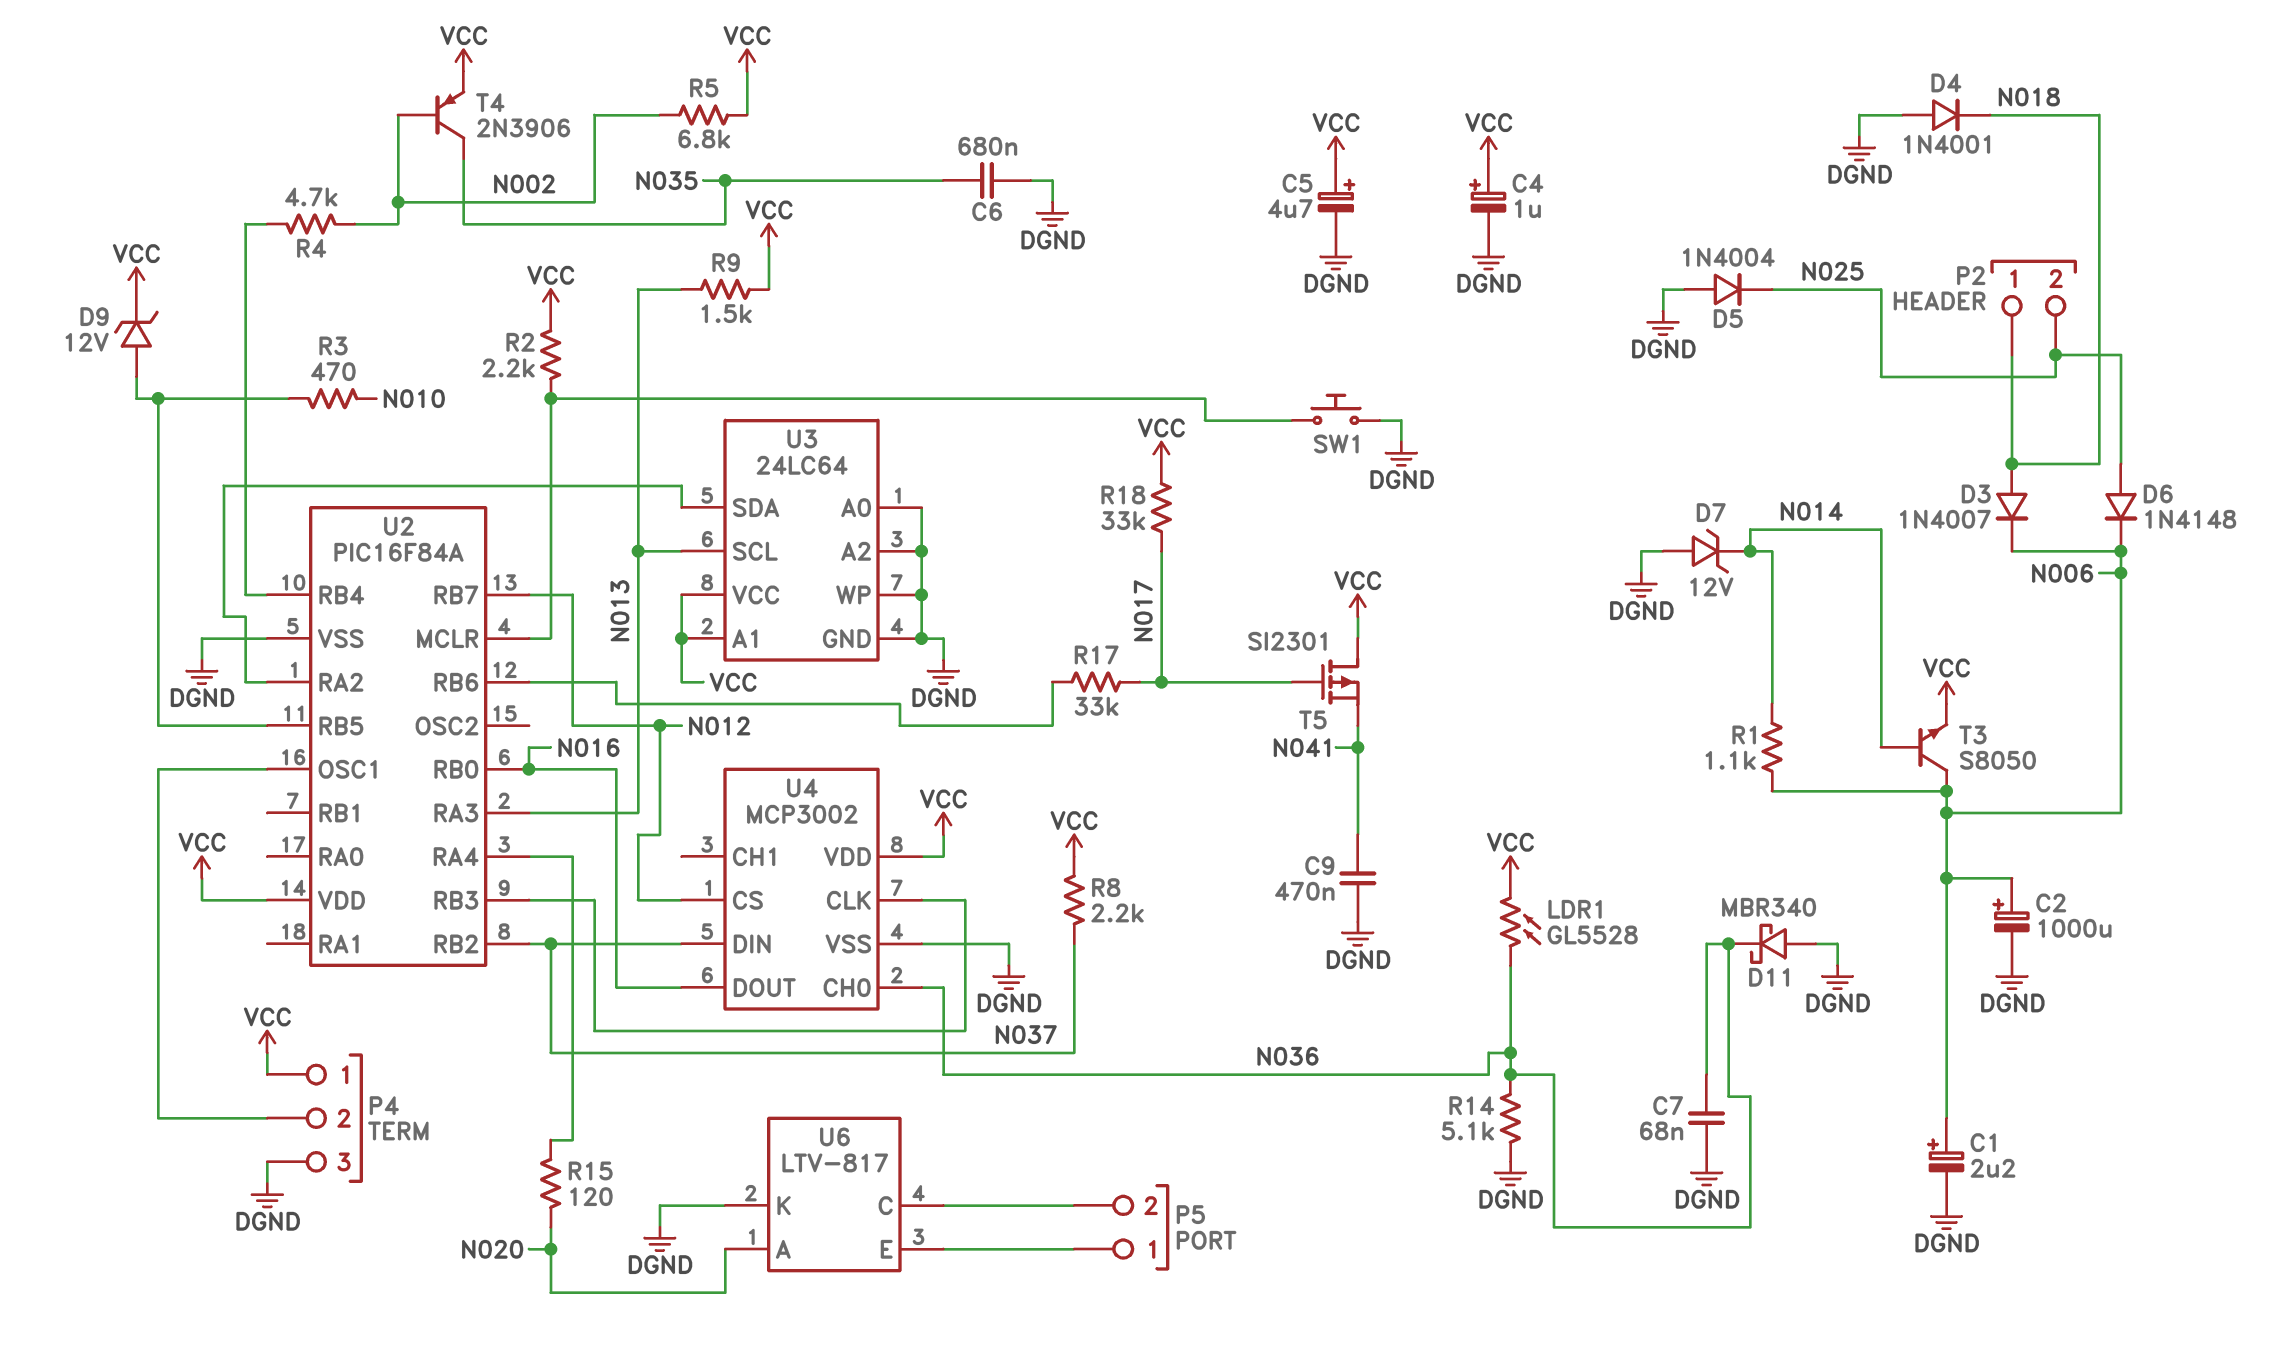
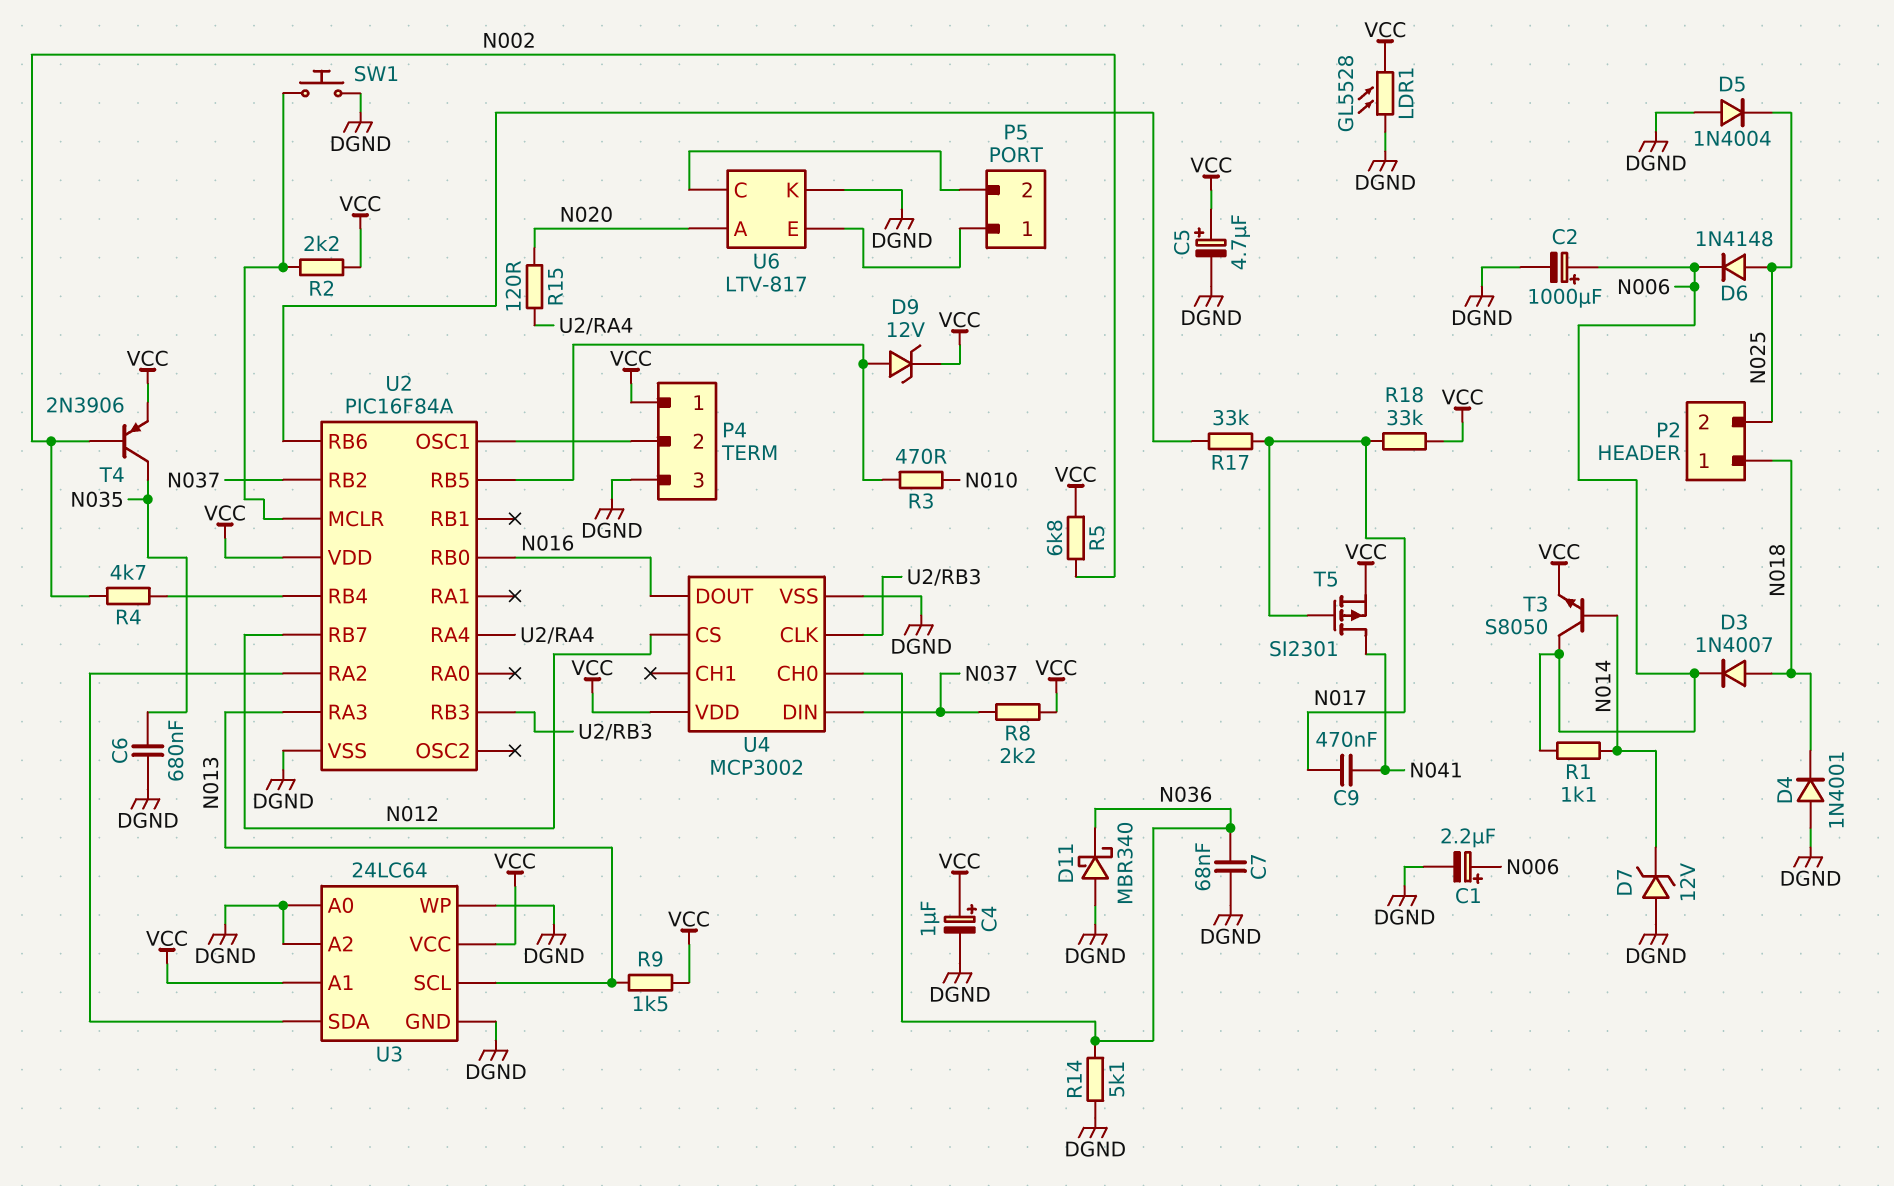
C9: 470nF (DGND, N041) -> 470nF (N017, N041)
LDR1: GL5528 (N036, VCC) -> GL5528 (DGND, VCC)
T5: PMOS SI2301 (G N017, D VCC, S N041) -> PMOS SI2301 (G N017, D N041, S VCC)

